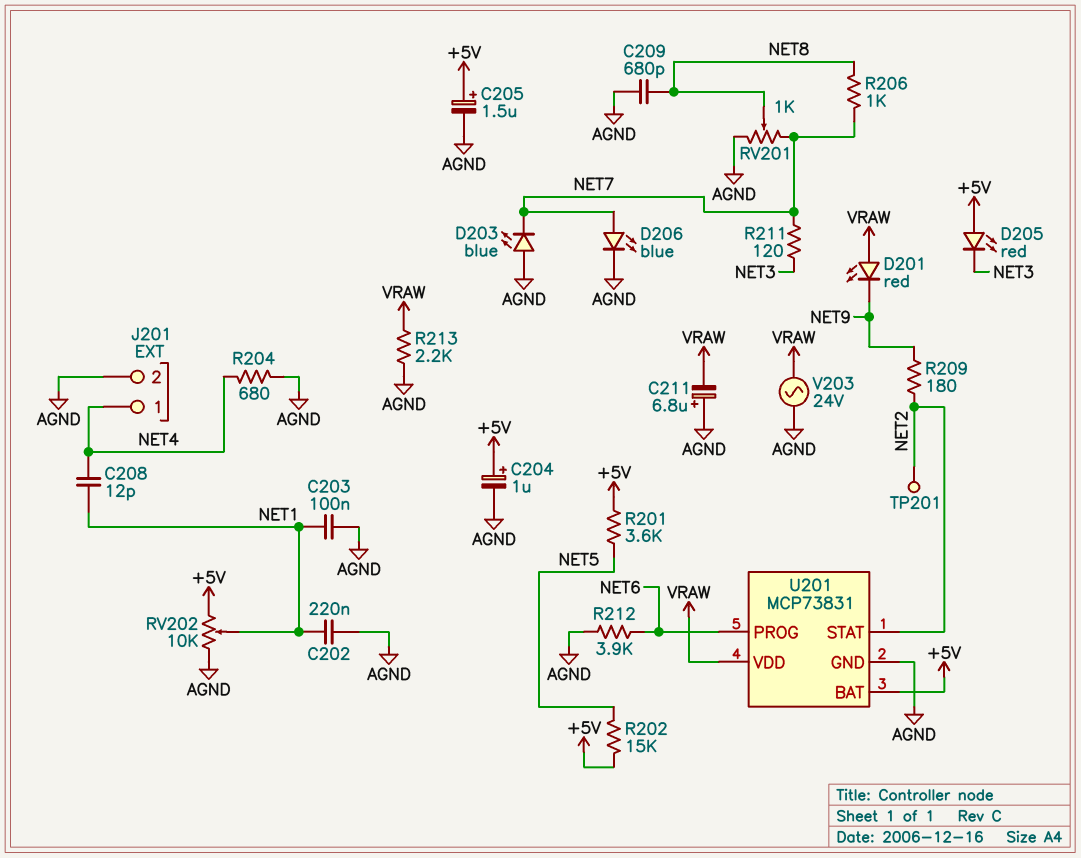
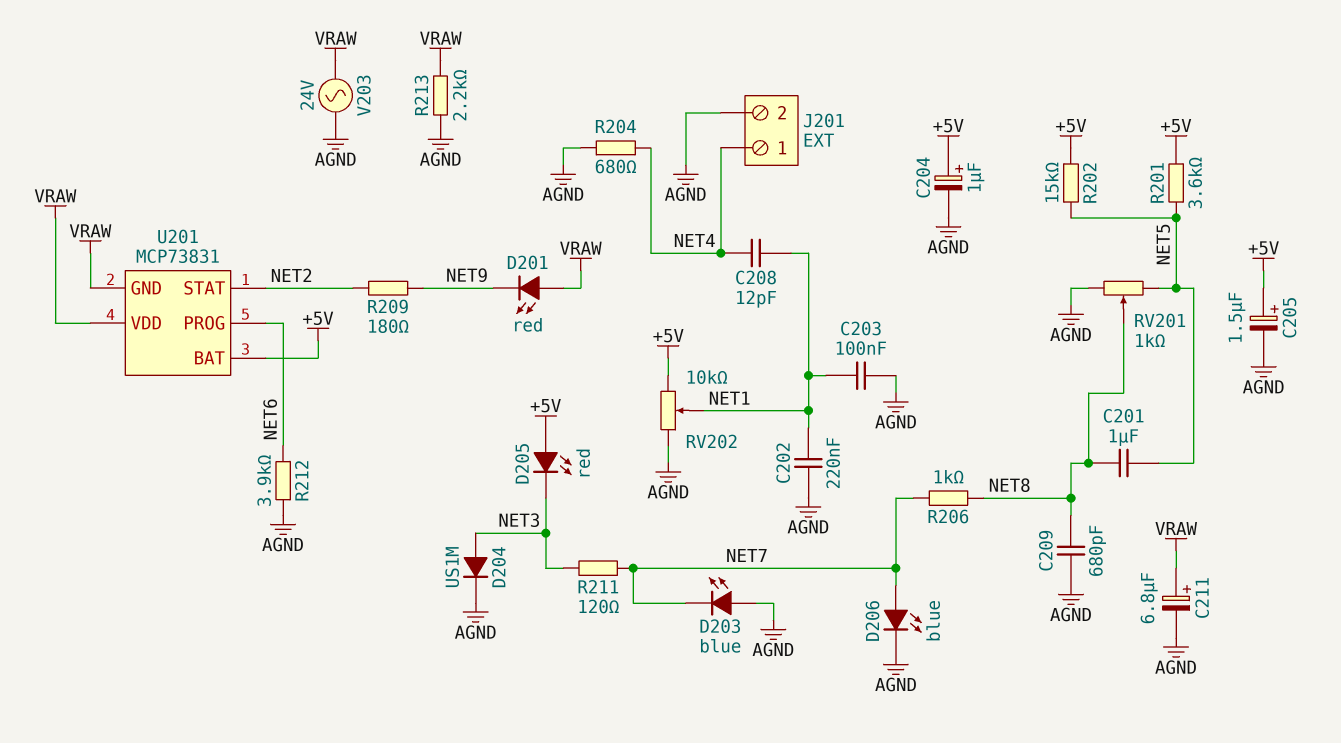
C201: none -> 1uF (NET5, NET8)
C211: 6.8uF (plus AGND, minus VRAW) -> 6.8uF (plus VRAW, minus AGND)
D204: none -> diode US1M (A NET3, K AGND)
RV201: 1k (AGND, NET7, wiper NET8) -> 1k (AGND, NET5, wiper NET8)
TP201: test point (NET2) -> none
U201 pin GND: AGND -> VRAW

